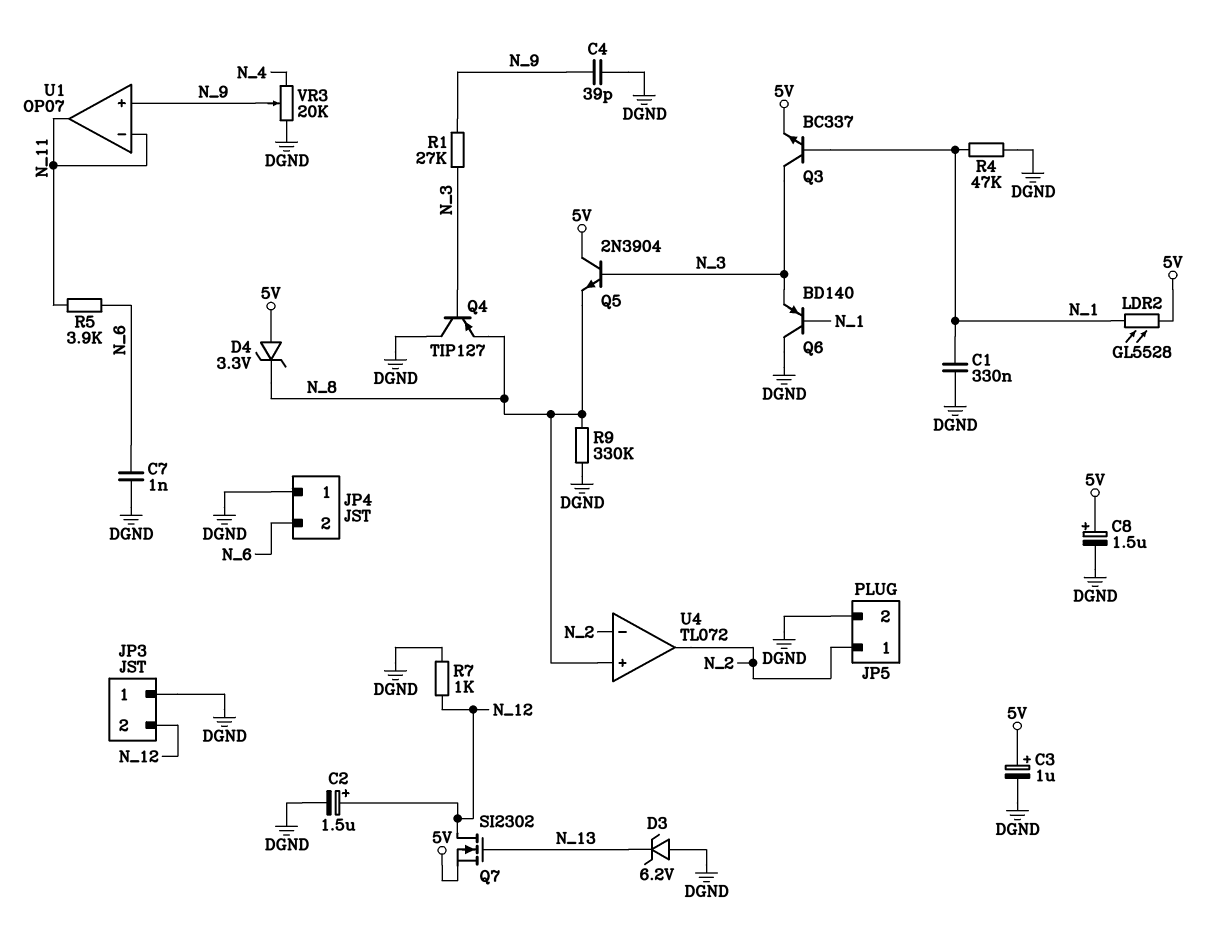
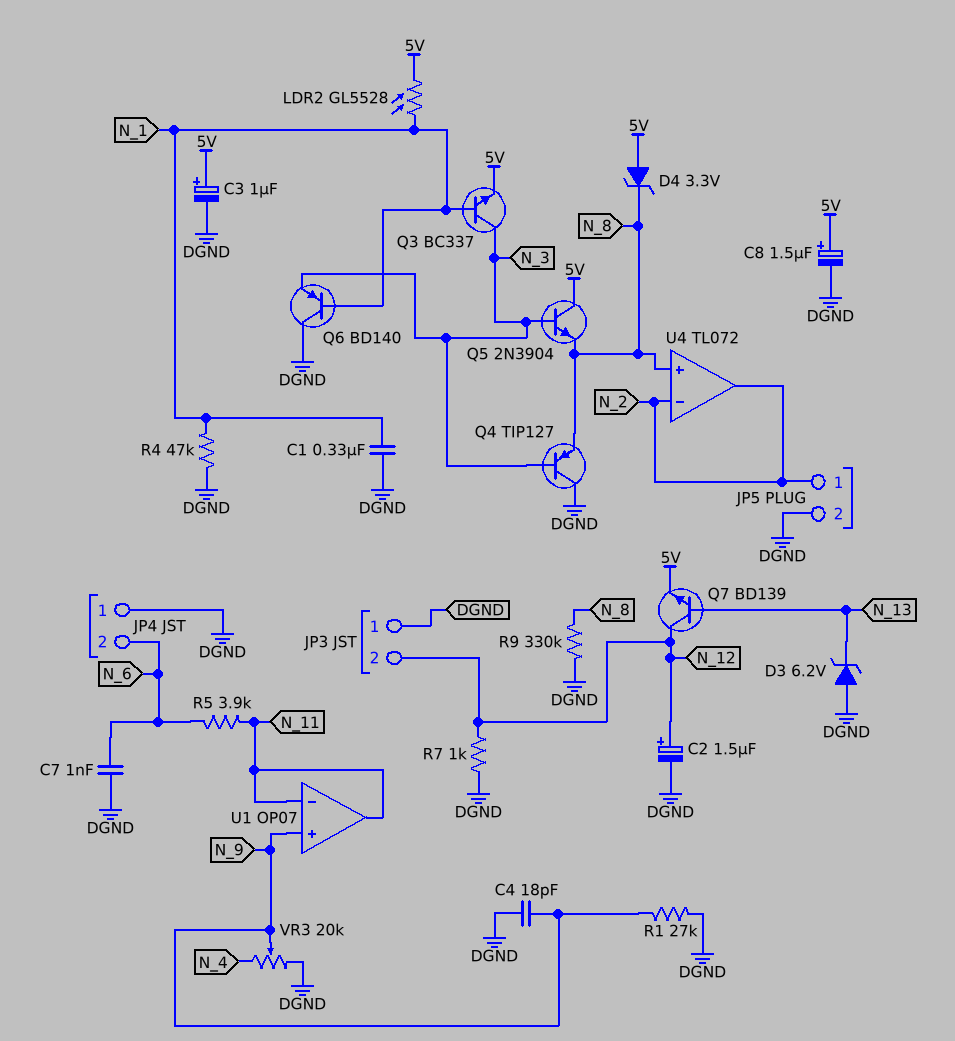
C4: 39pF (DGND, N_9) -> 18pF (DGND, N_9)
Q7: NMOS SI2302 (G N_13, D N_12, S 5V) -> NPN BD139 (B N_13, C N_12, E 5V)
R1: 27k (N_3, N_9) -> 27k (DGND, N_9)

